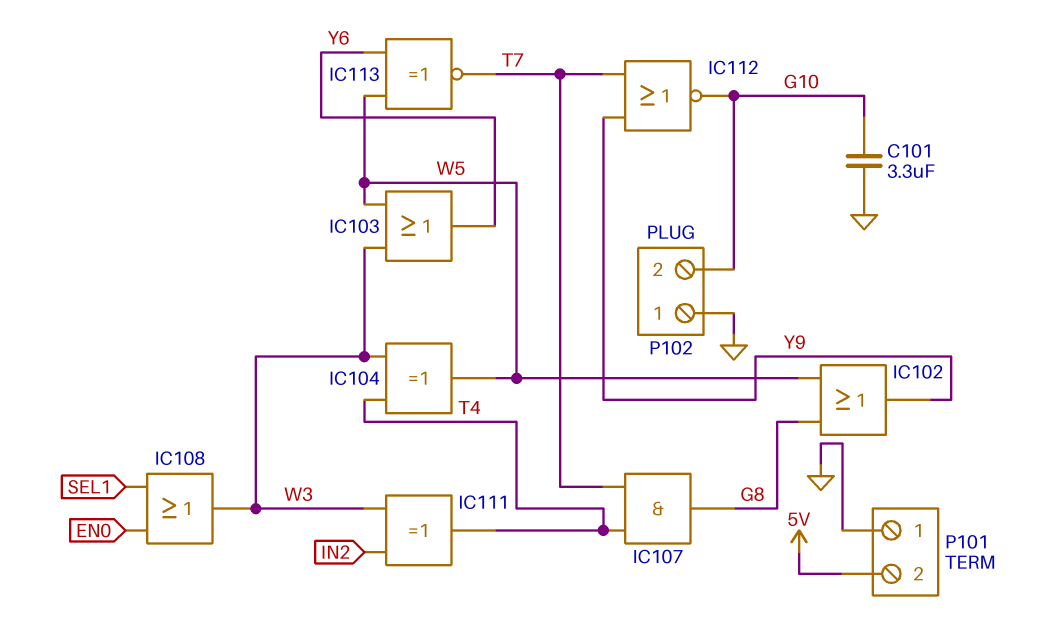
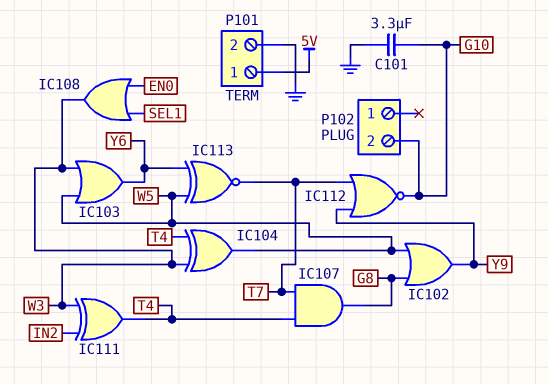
P101 pin 1: GND -> 5V
P101 pin 2: 5V -> GND
P102 pin 1: GND -> none

